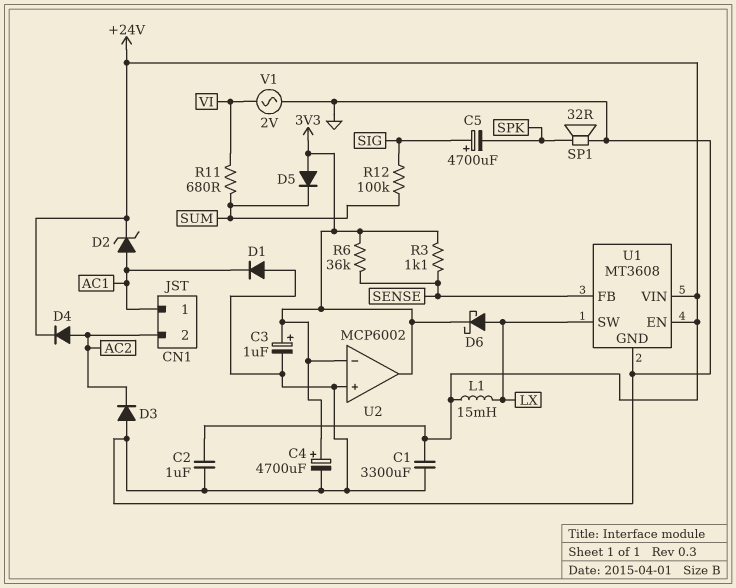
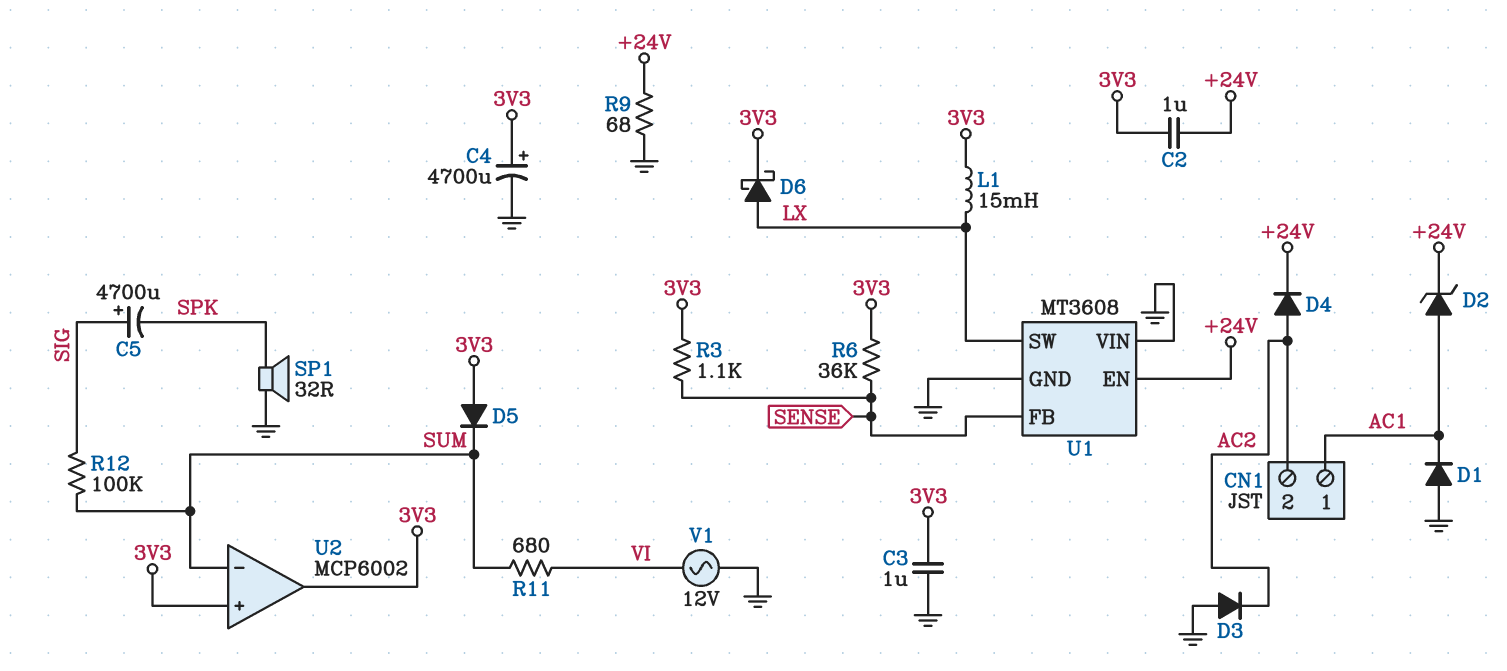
C1: 3300uF (+24V, GND) -> none
C2: 1uF (+24V, GND) -> 1uF (+24V, 3V3)
C3: 1uF (plus 3V3, minus GND) -> 1uF (3V3, GND)
L1: 15mH (+24V, LX) -> 15mH (3V3, LX)
R9: none -> 68 (+24V, GND)
U1 pin VIN: +24V -> GND
U2 pin in+: GND -> 3V3
U2 pin in-: 3V3 -> SUM
V1: AC 2V (GND, VI) -> AC 12V (GND, VI)

